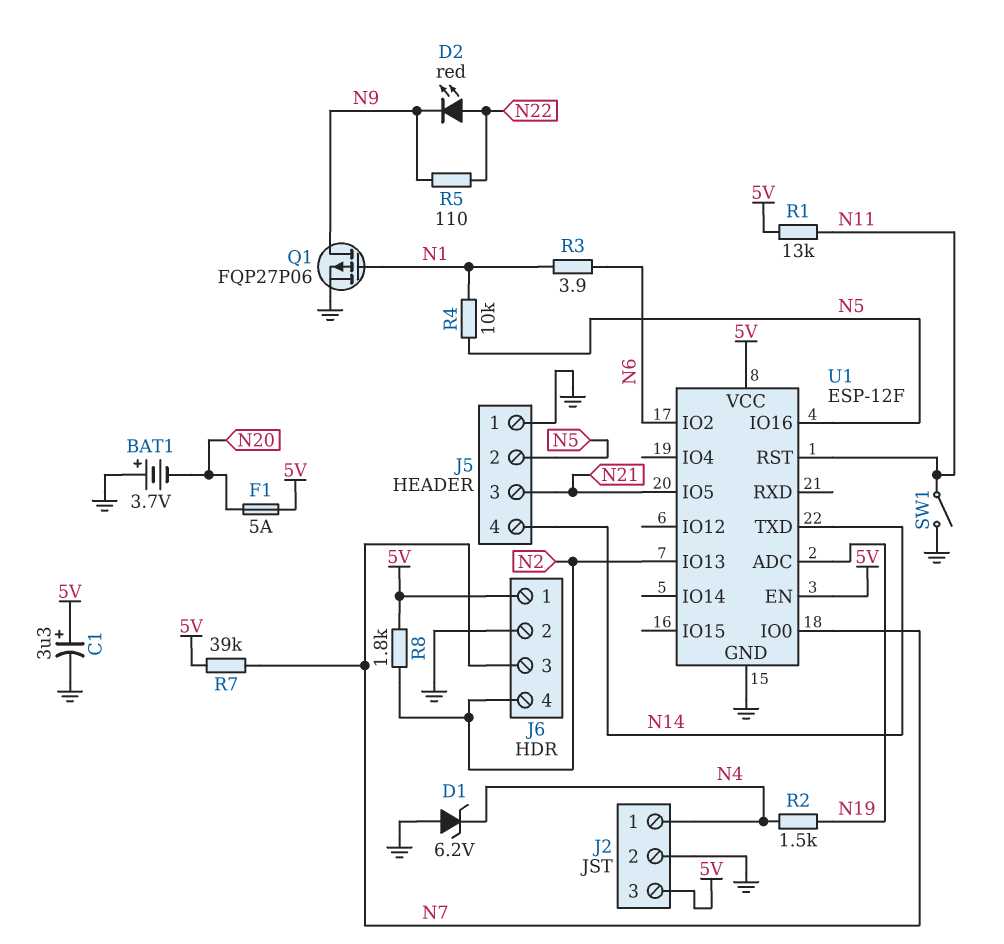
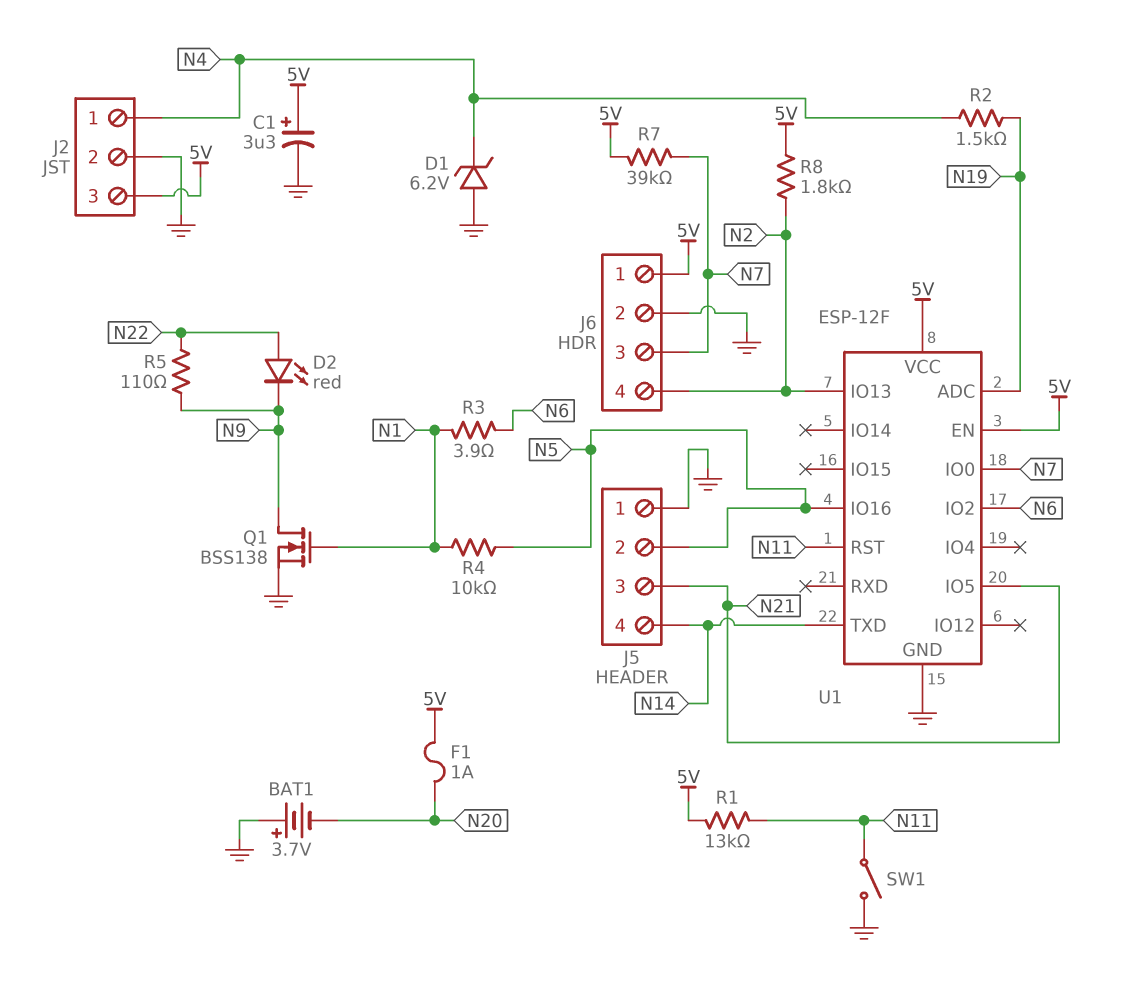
F1: 5A (5V, N20) -> 1A (5V, N20)
Q1: PMOS FQP27P06 (G N1, D N9, S GND) -> NMOS BSS138 (G N1, D N9, S GND)

